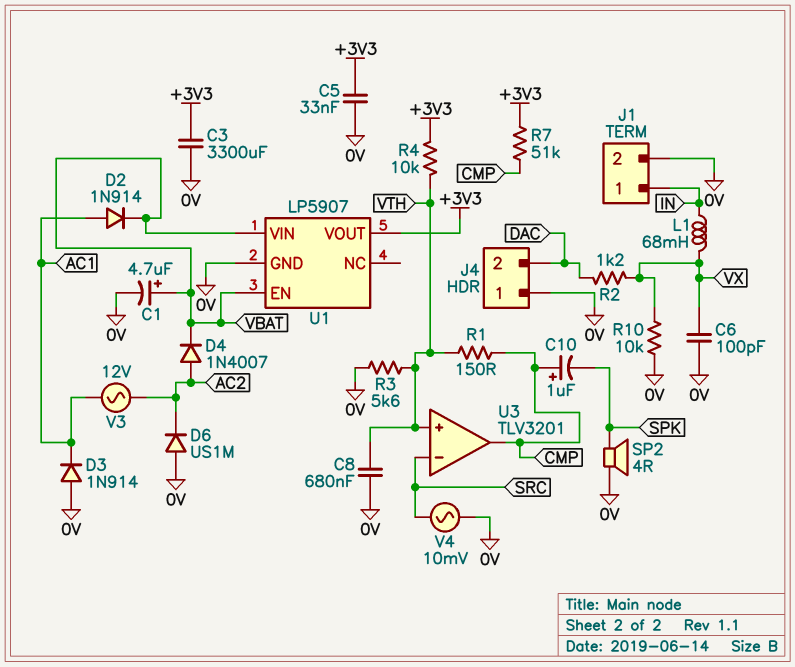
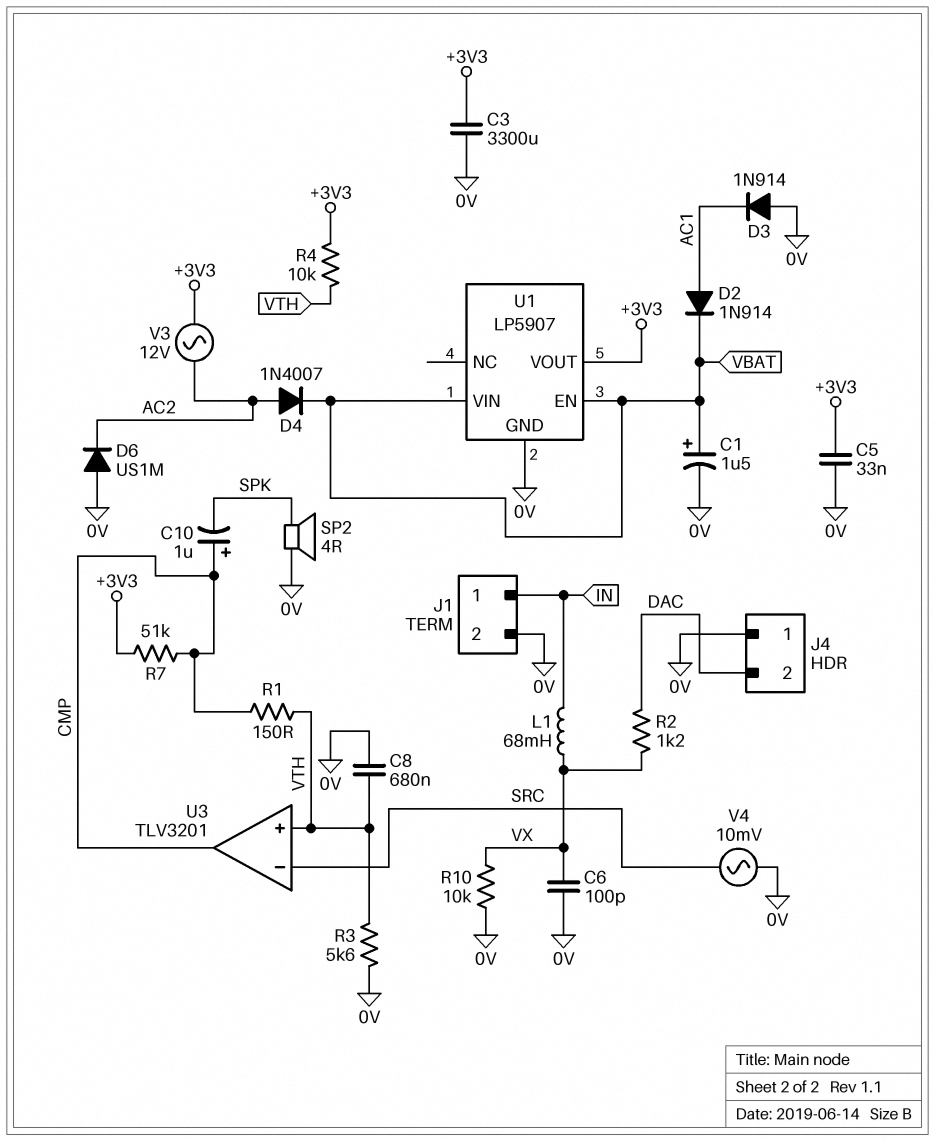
C1: 4.7uF (plus VBAT, minus 0V) -> 1.5uF (plus VBAT, minus 0V)
V3: AC 12V (AC1, AC2) -> AC 12V (+3V3, AC2)

